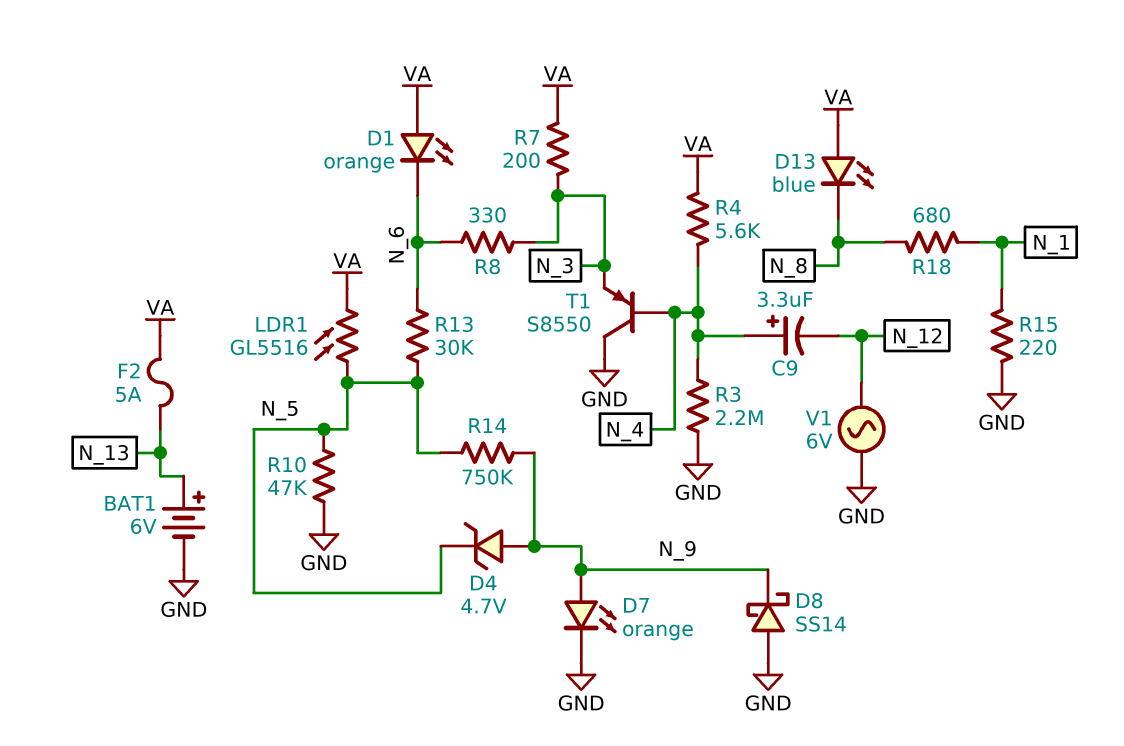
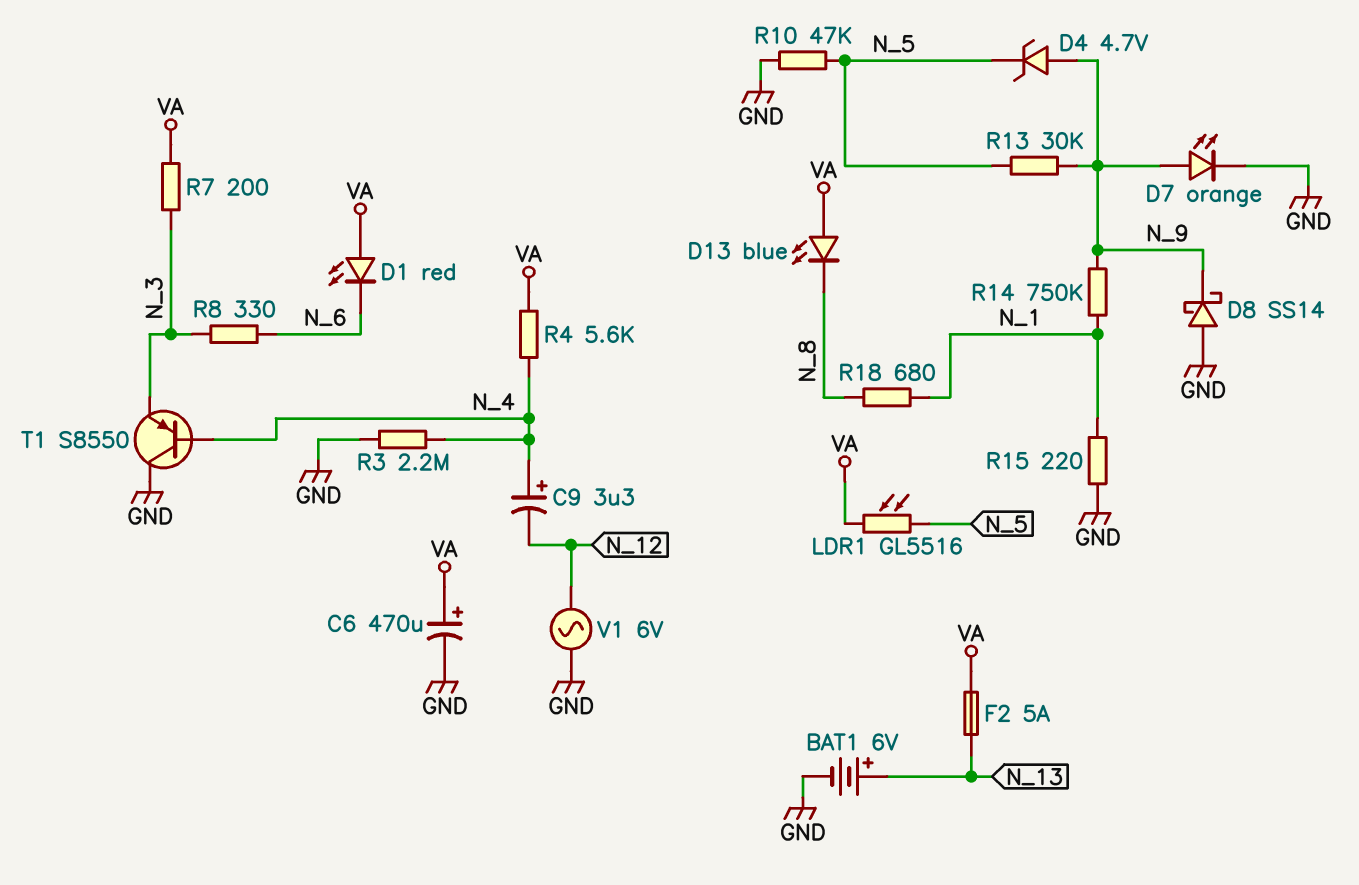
C6: none -> 470uF (plus VA, minus GND)
D1: LED orange (A VA, K N_6) -> LED red (A VA, K N_6)
R13: 30k (N_5, N_6) -> 30k (N_5, N_9)
R14: 750k (N_5, N_9) -> 750k (N_1, N_9)

